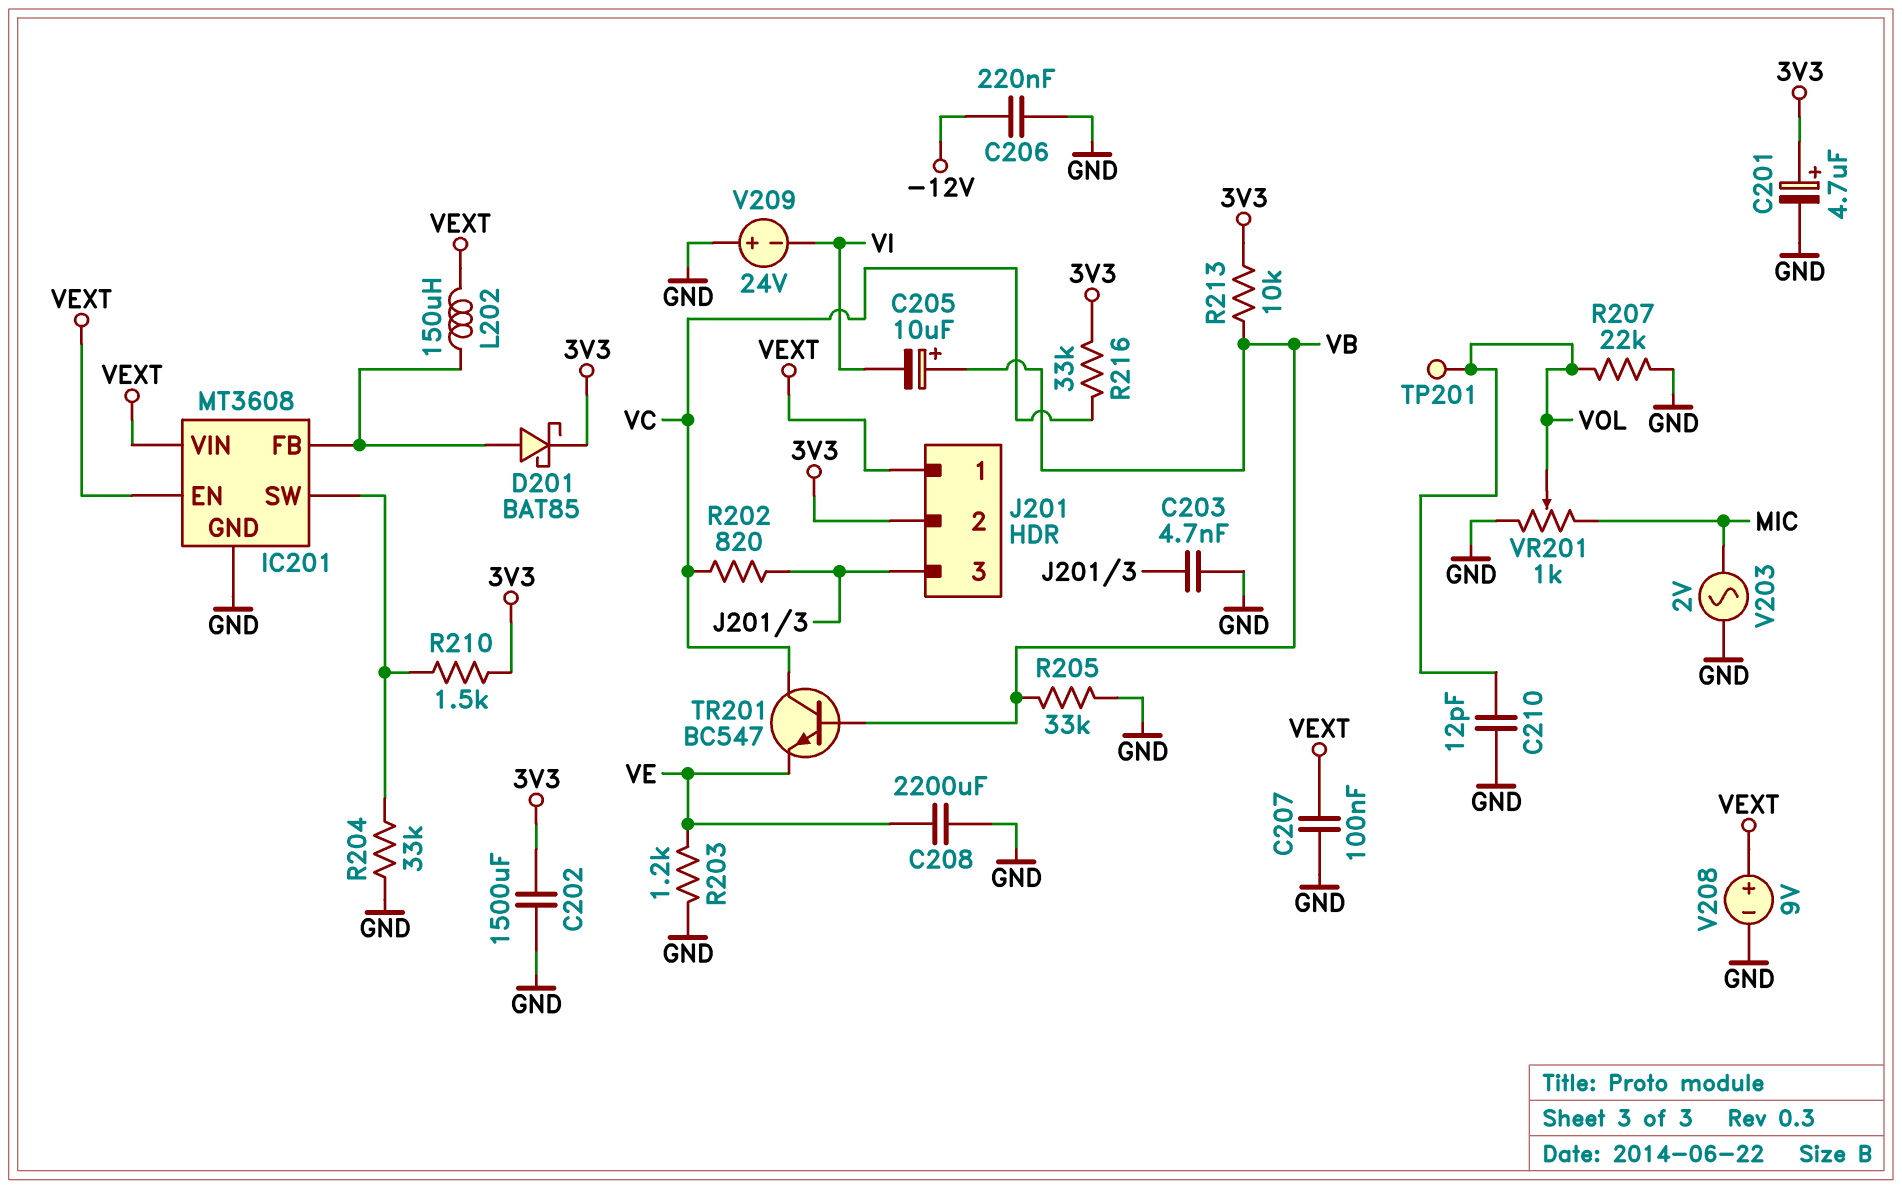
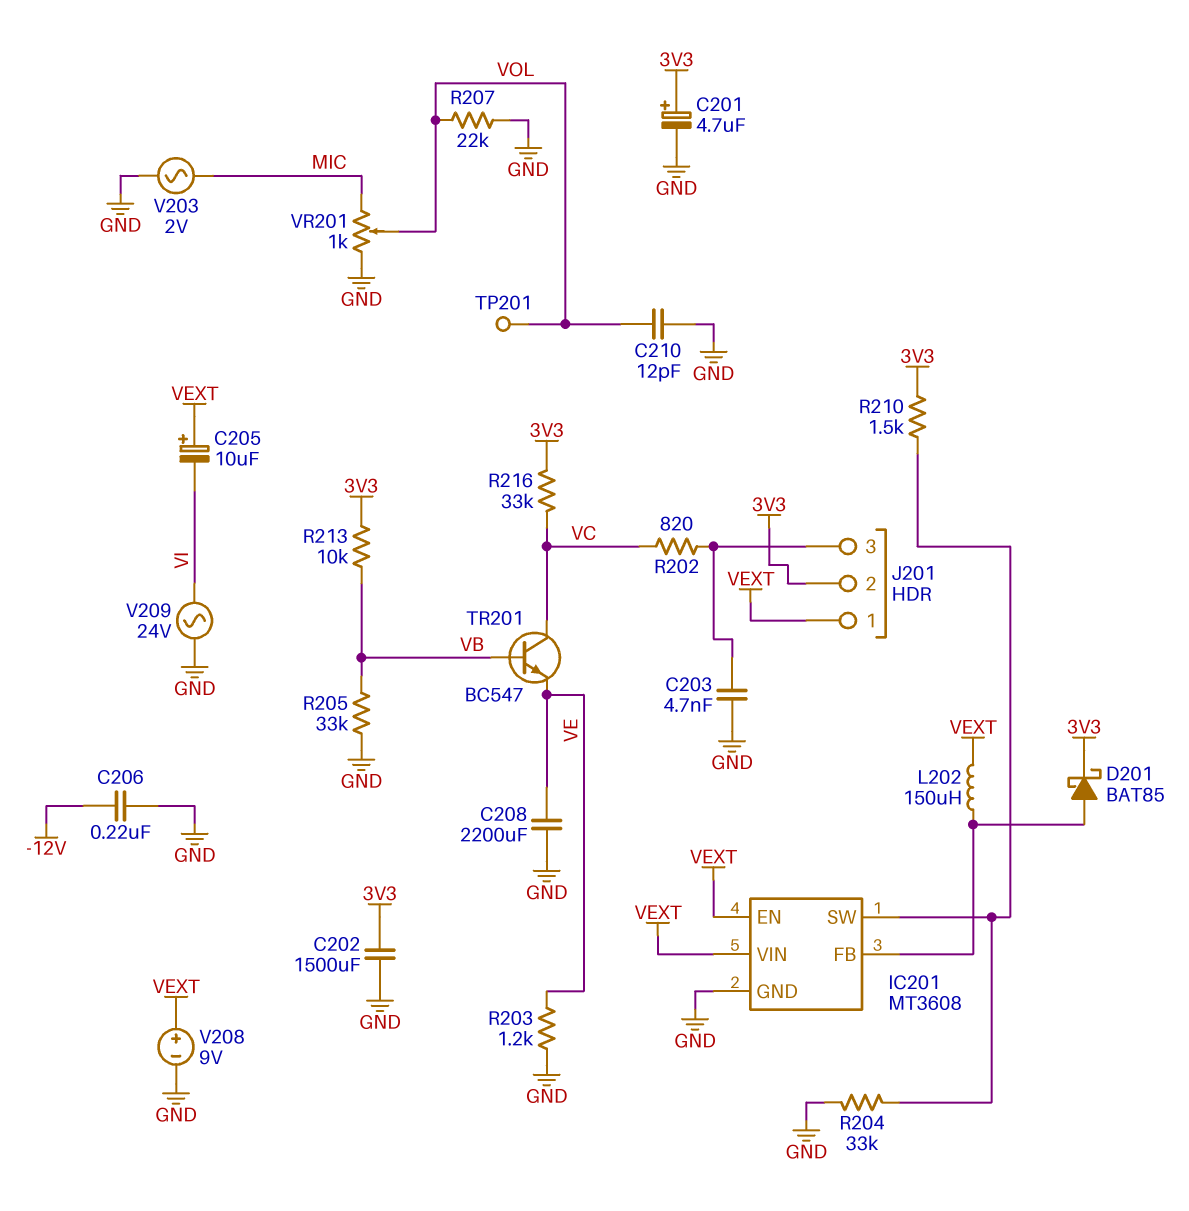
C205: 10uF (plus VB, minus VI) -> 10uF (plus VEXT, minus VI)
C207: 100nF (GND, VEXT) -> none
V209: 24V (plus GND, minus VI) -> AC 24V (GND, VI)

